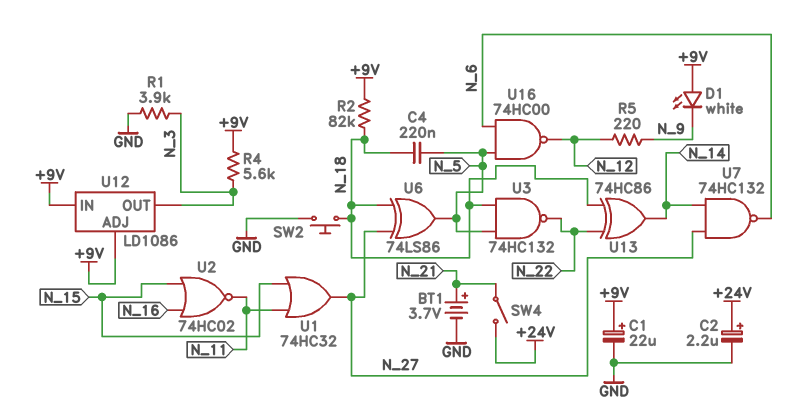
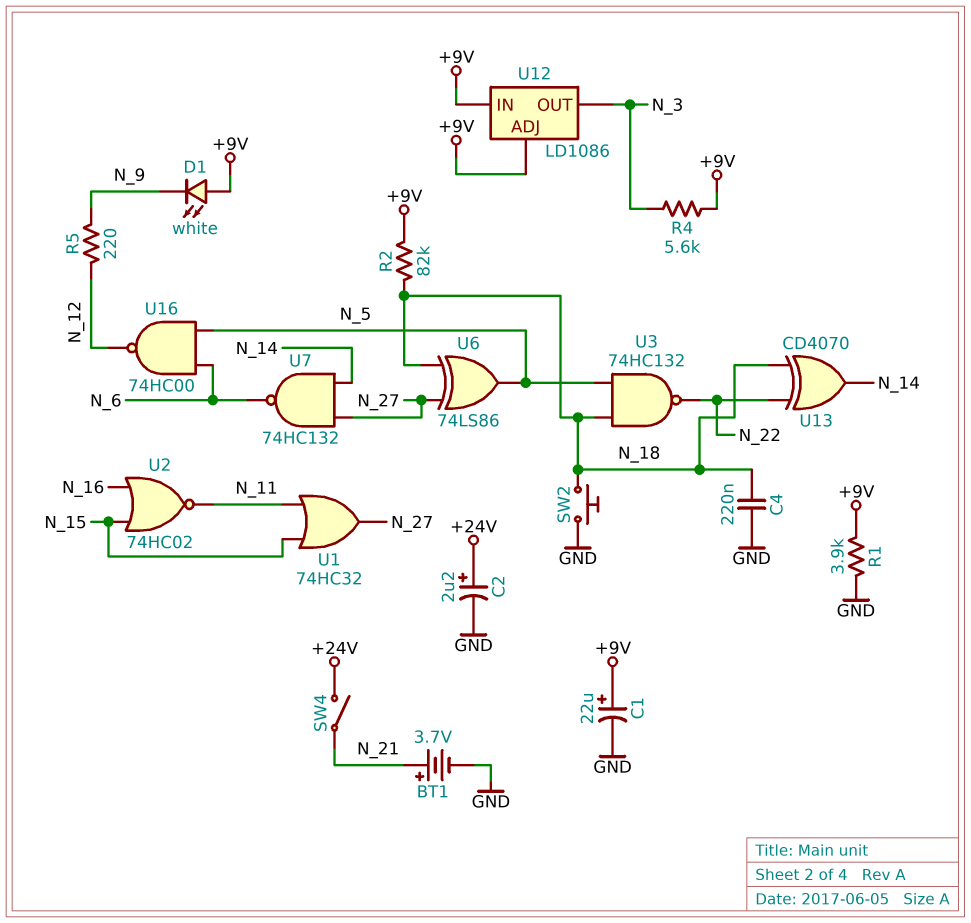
C4: 220nF (N_5, N_18) -> 220nF (GND, N_18)
R1: 3.9k (GND, N_3) -> 3.9k (+9V, GND)
U13: XOR 74HC86 (in N_18, in N_22, out N_14) -> XOR CD4070 (in N_18, in N_22, out N_14)

